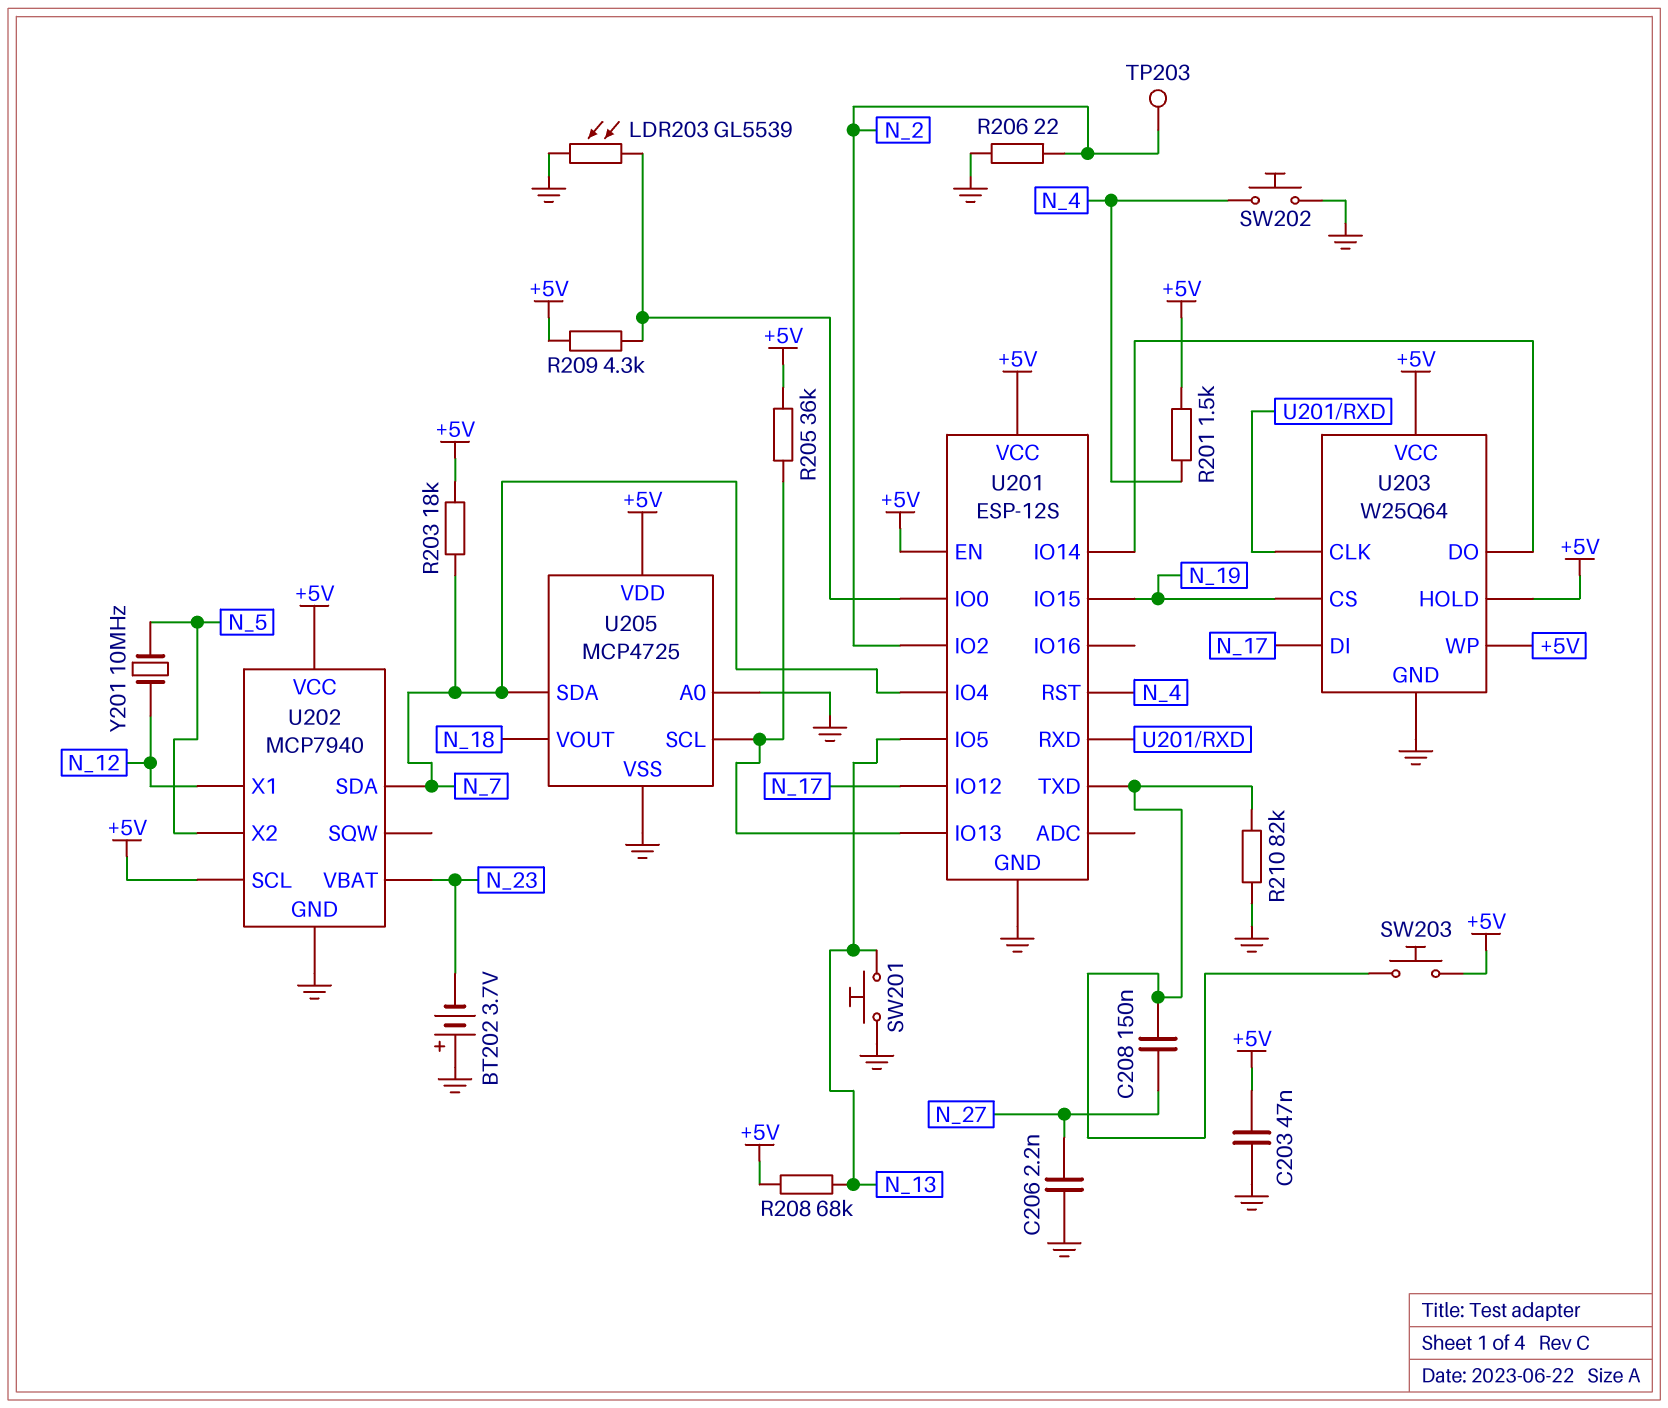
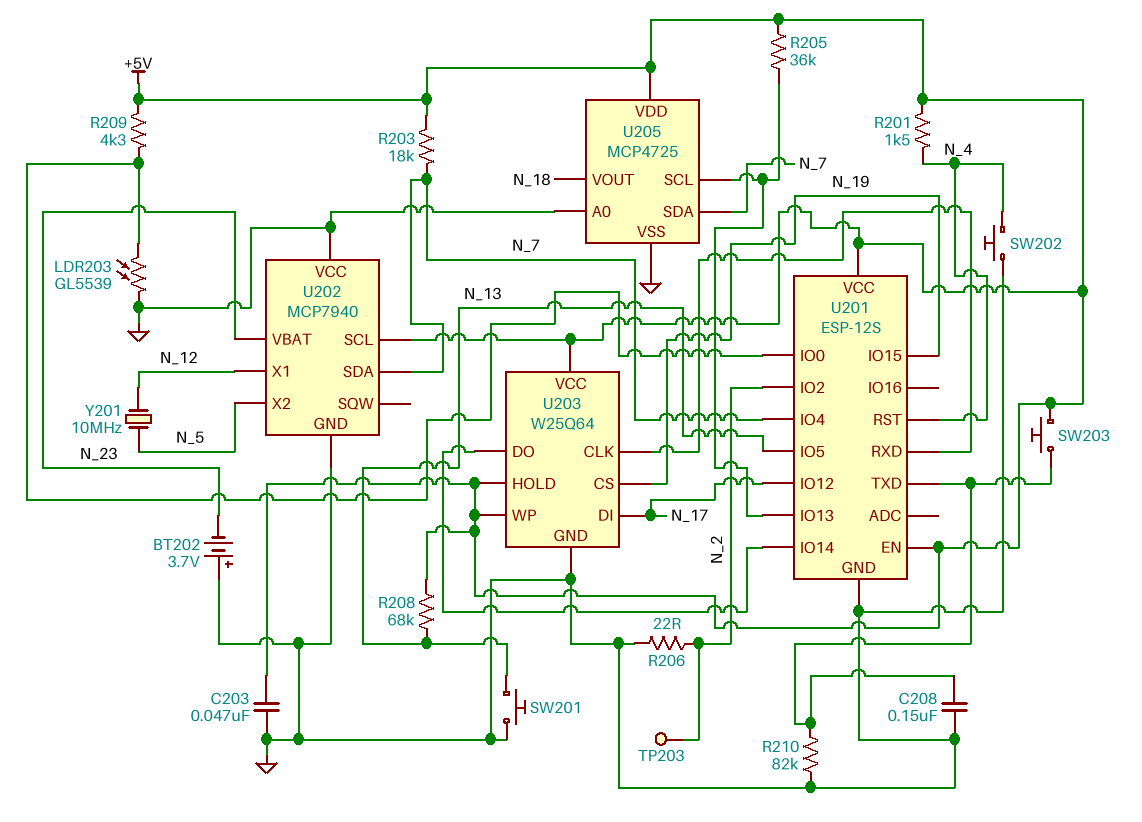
C206: 2.2nF (GND, N_27) -> none
C208: 150nF (N_27, U201/TXD) -> 150nF (GND, U201/TXD)
U202 pin VCC: +5V -> GND

